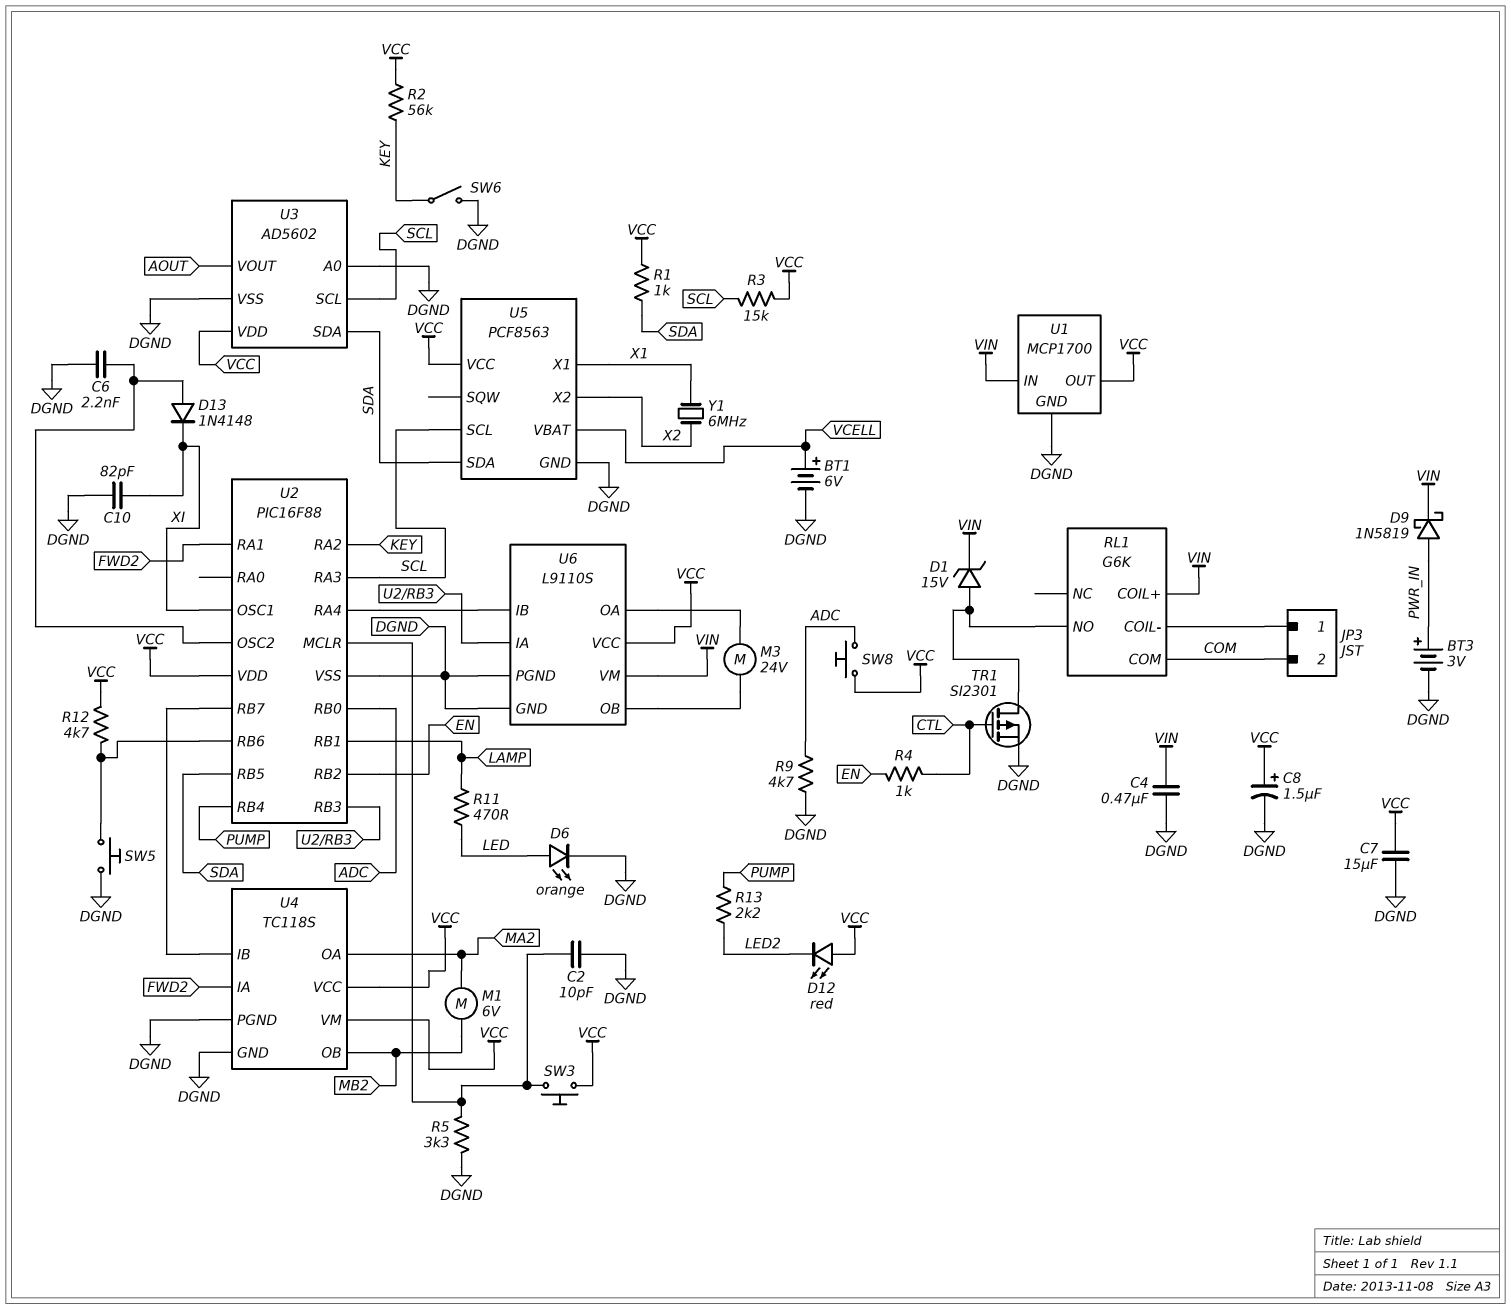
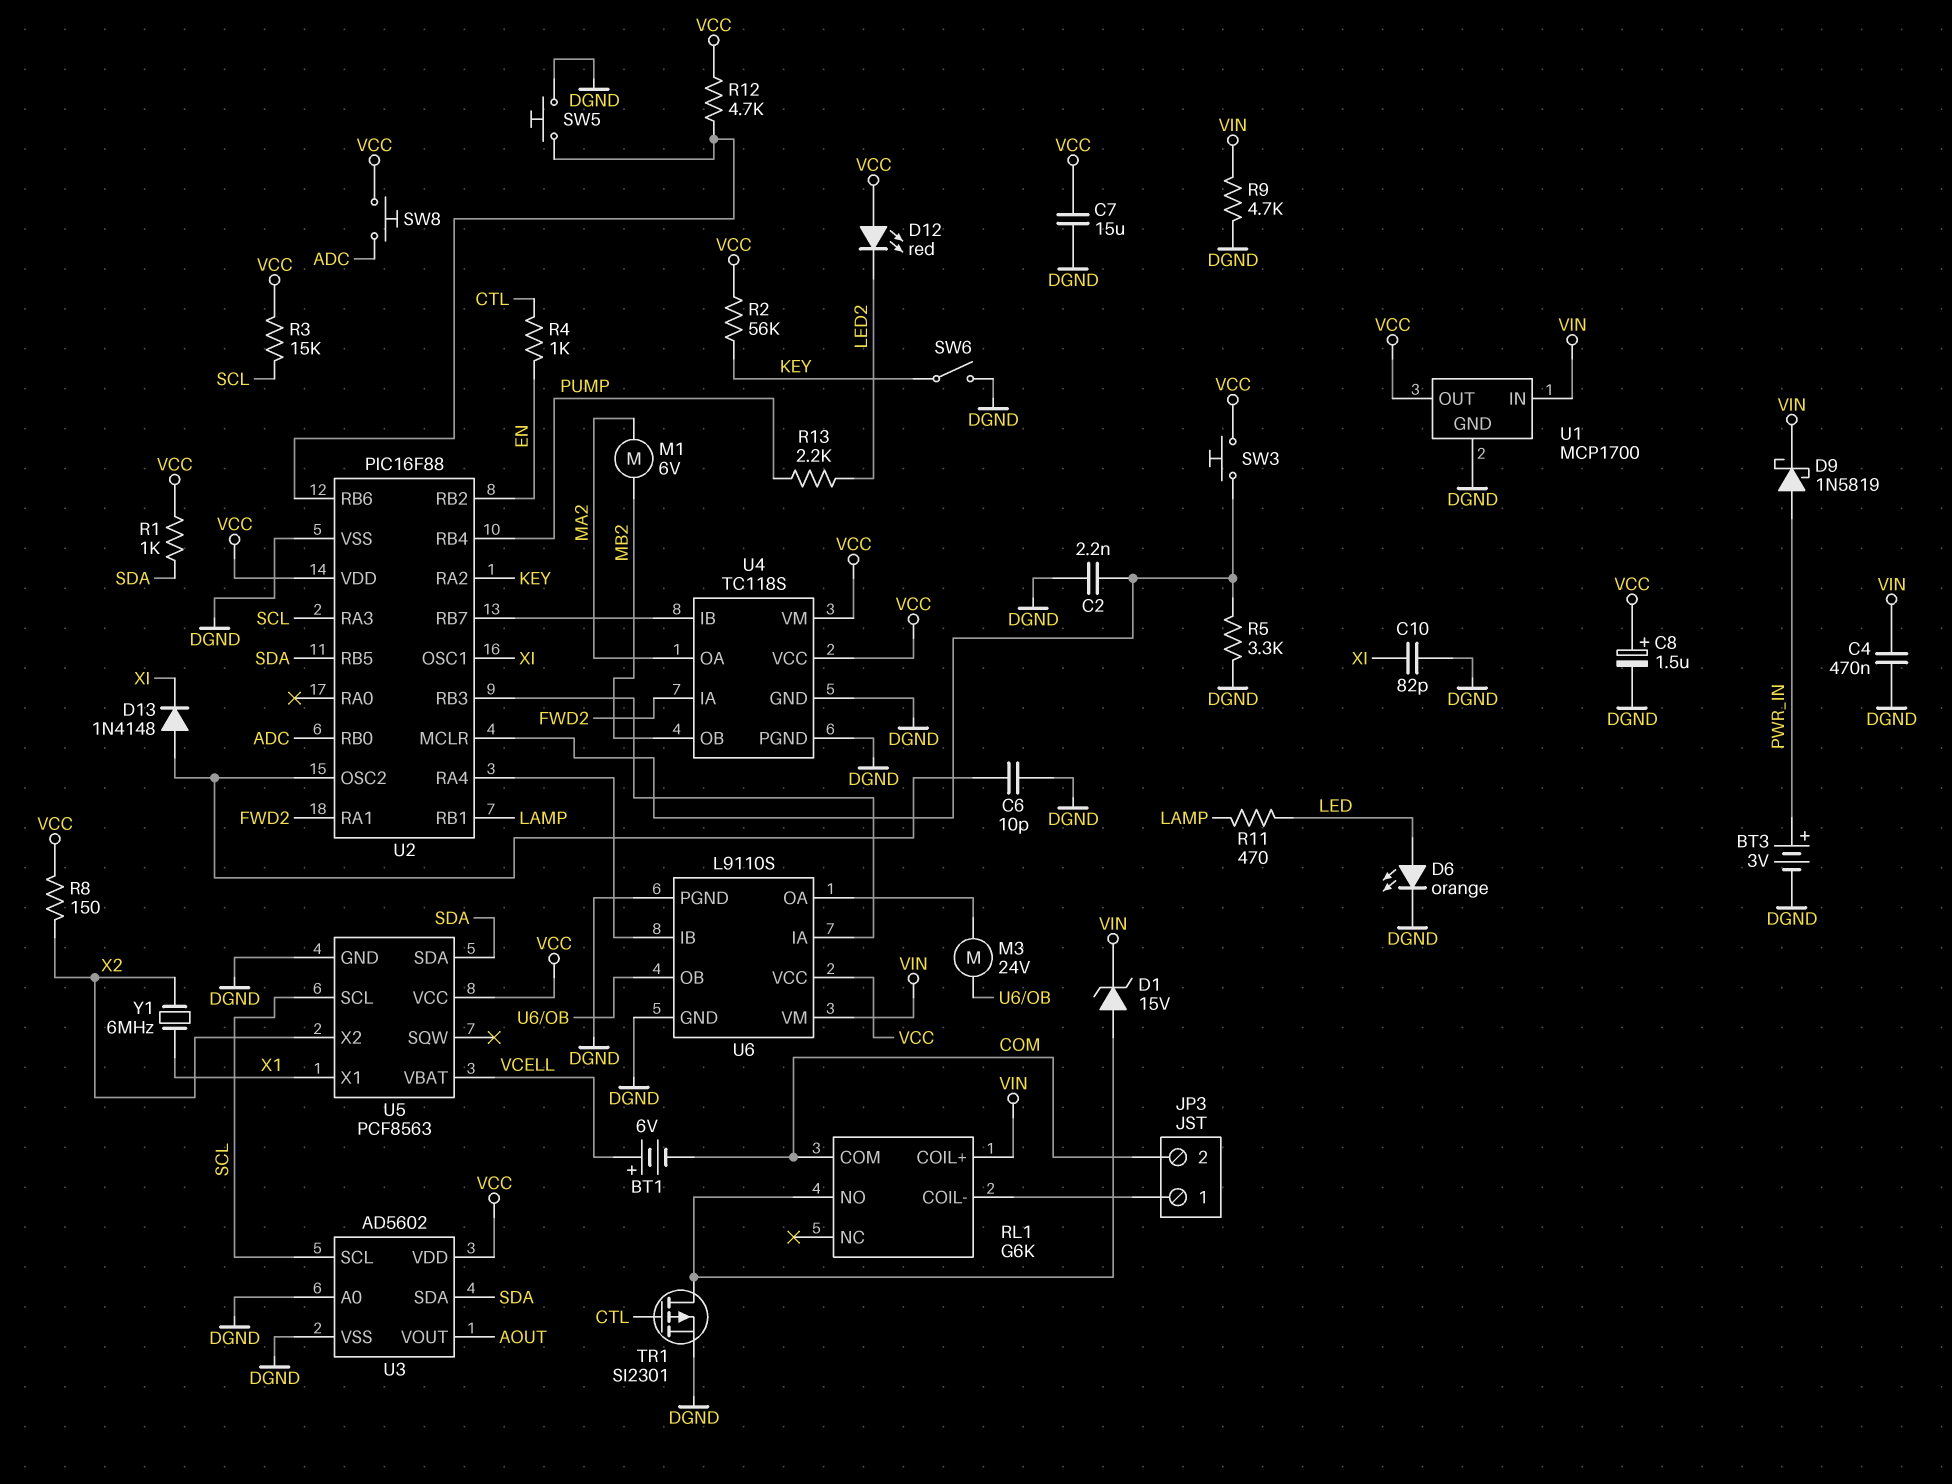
BT1: 6V (plus VCELL, minus DGND) -> 6V (plus VCELL, minus COM)
C2: 10pF (DGND, U2/MCLR) -> 2.2nF (DGND, U2/MCLR)
C6: 2.2nF (DGND, U2/OSC2) -> 10pF (DGND, U2/OSC2)
R8: none -> 150 (VCC, X2)
R9: 4.7k (ADC, DGND) -> 4.7k (DGND, VIN)

